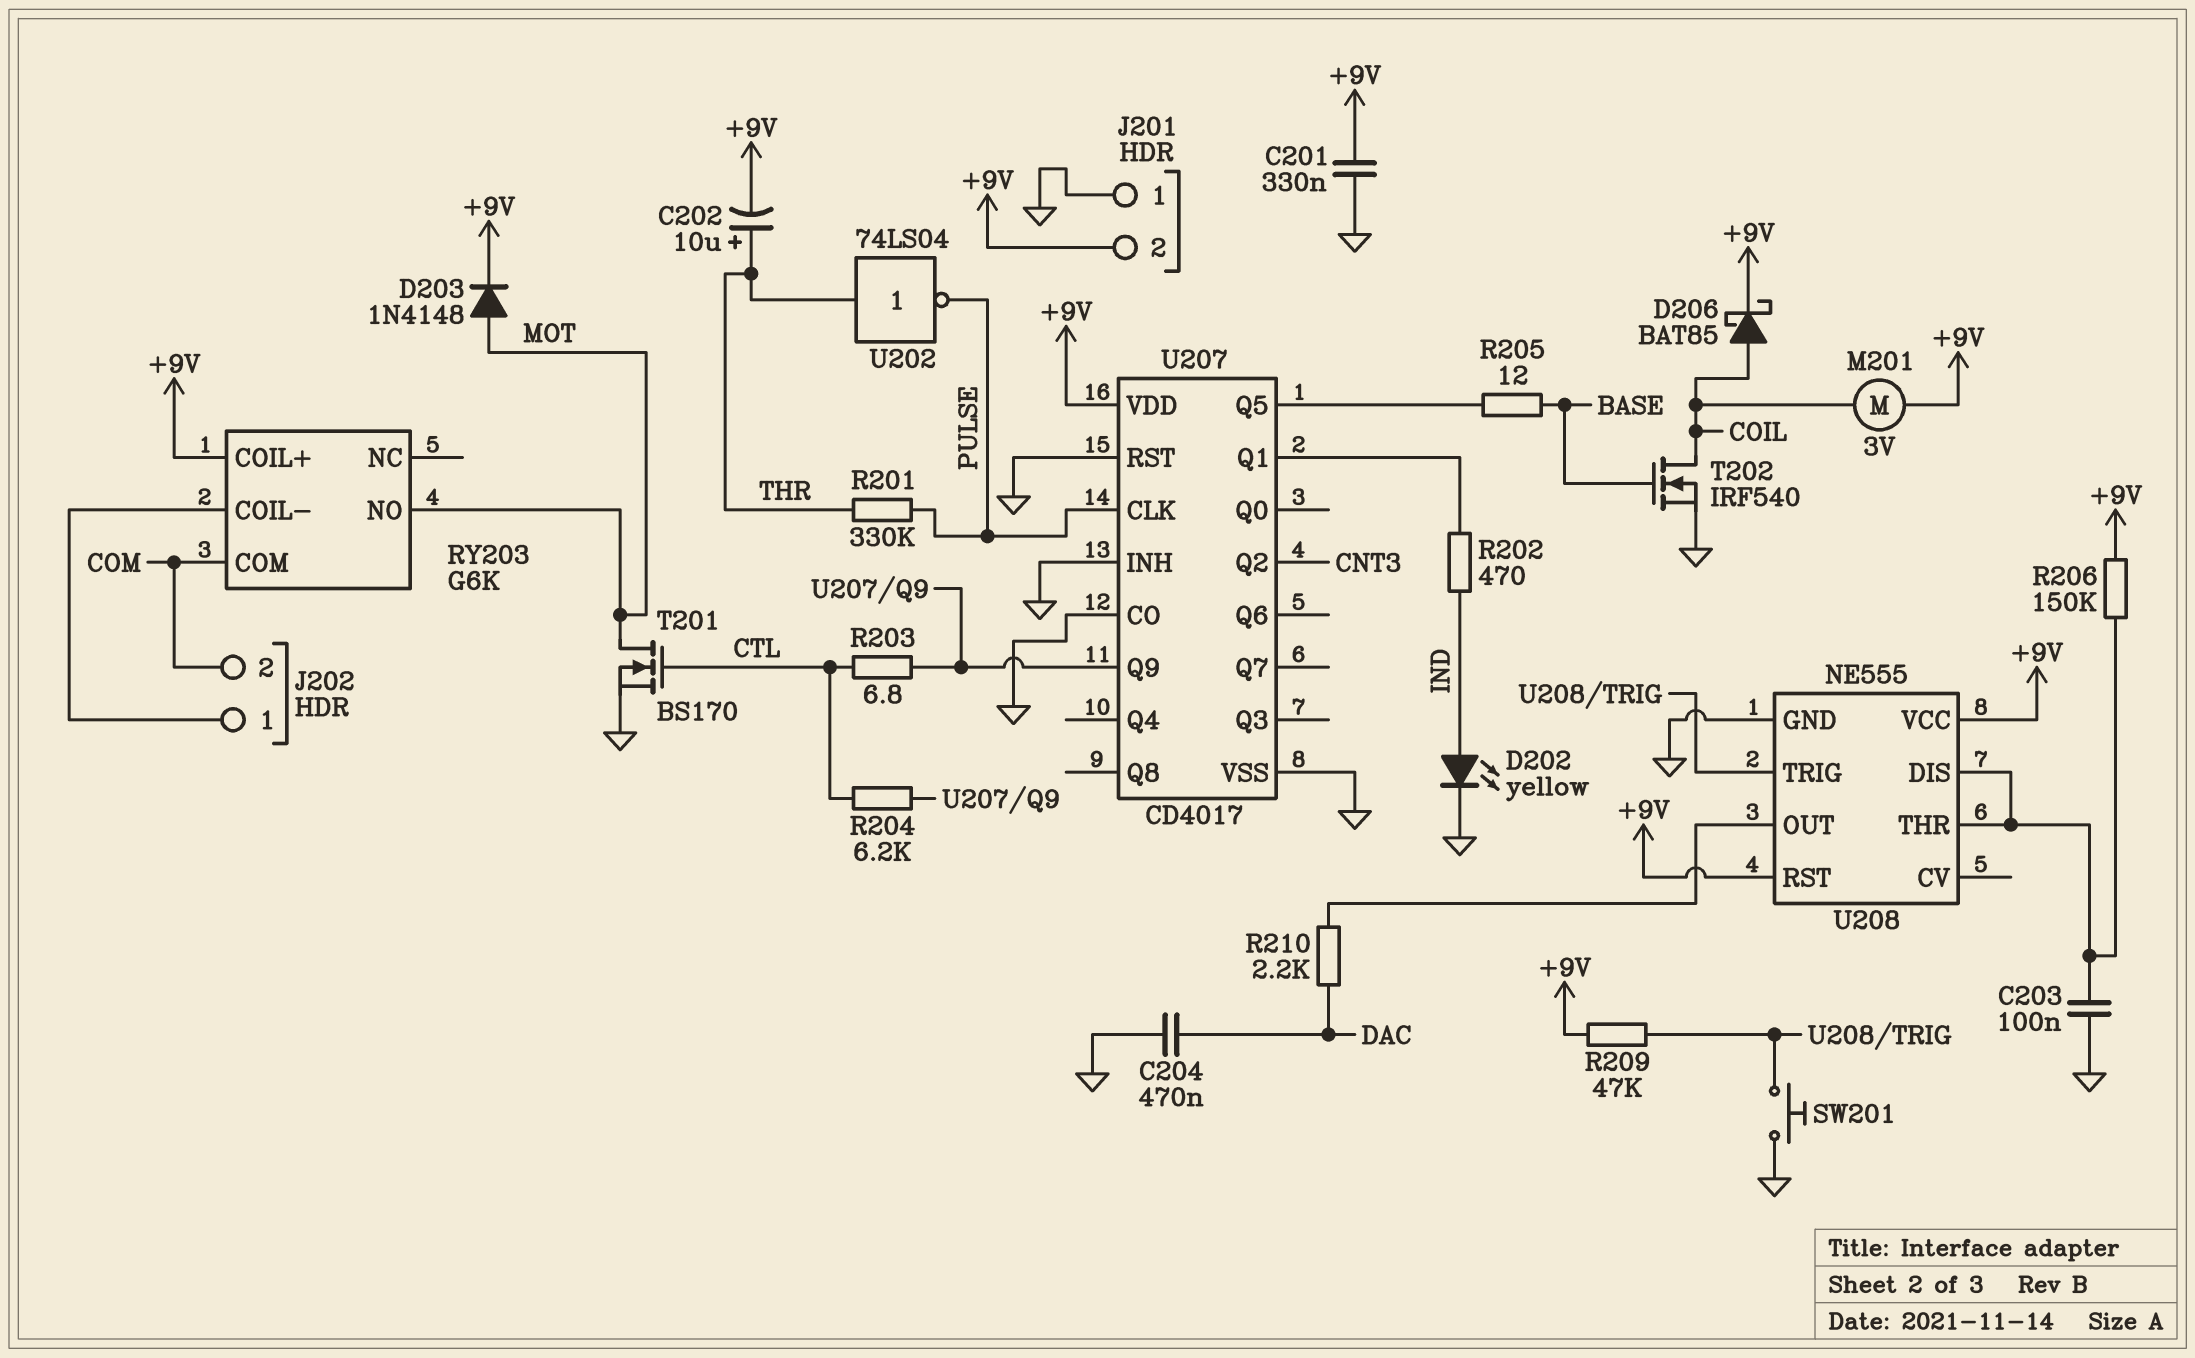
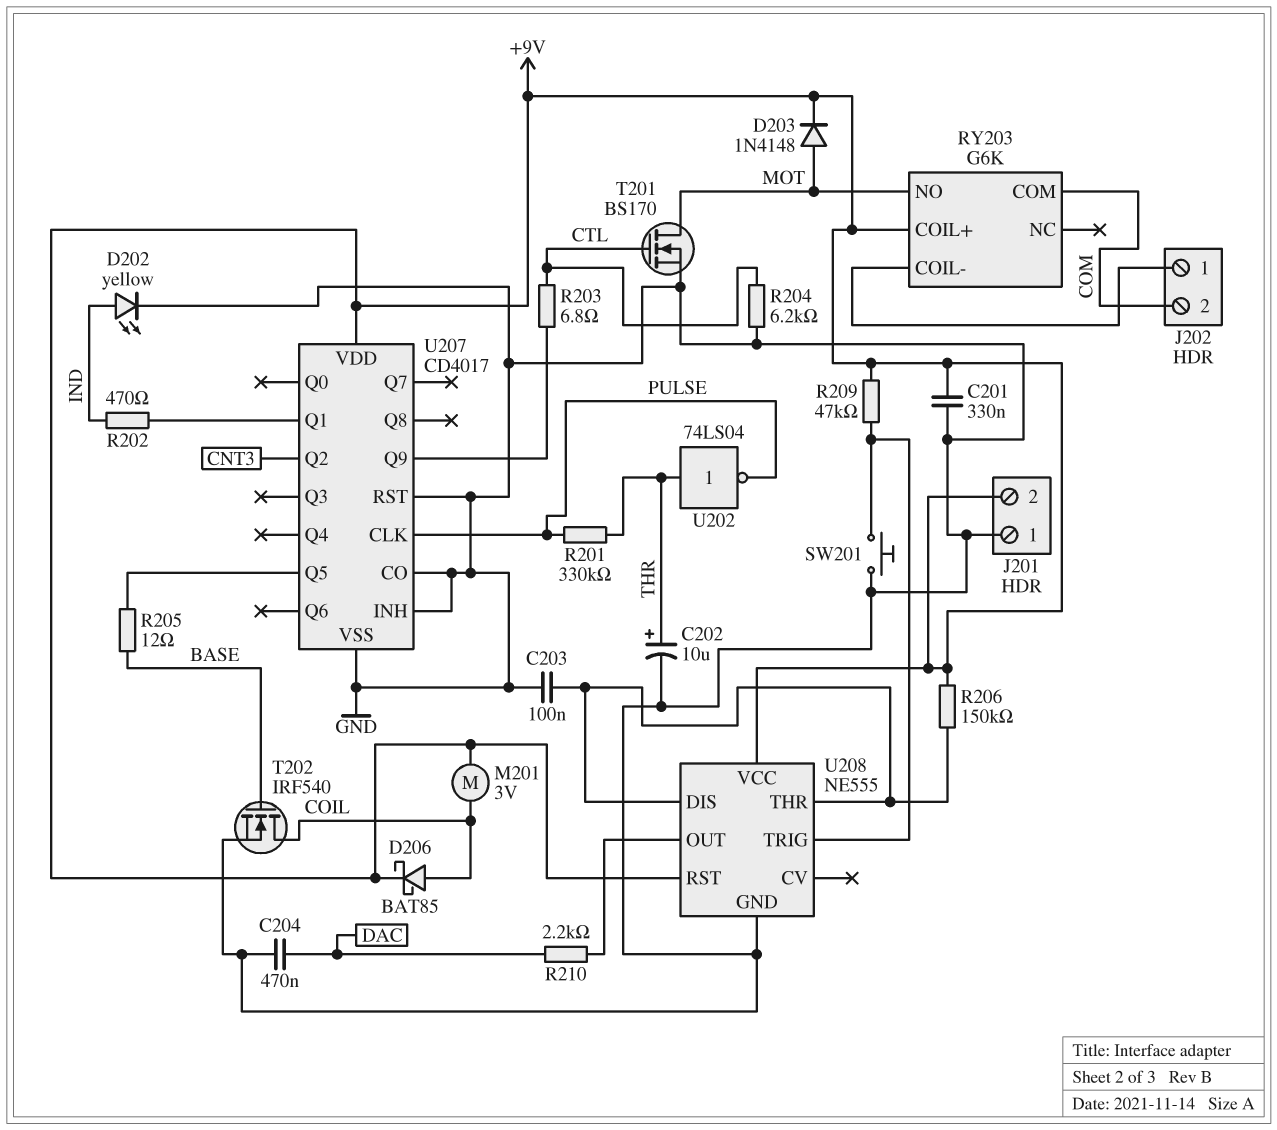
C202: 10uF (plus THR, minus +9V) -> 10uF (plus THR, minus GND)
R204: 6.2k (CTL, U207/Q9) -> 6.2k (CTL, GND)

